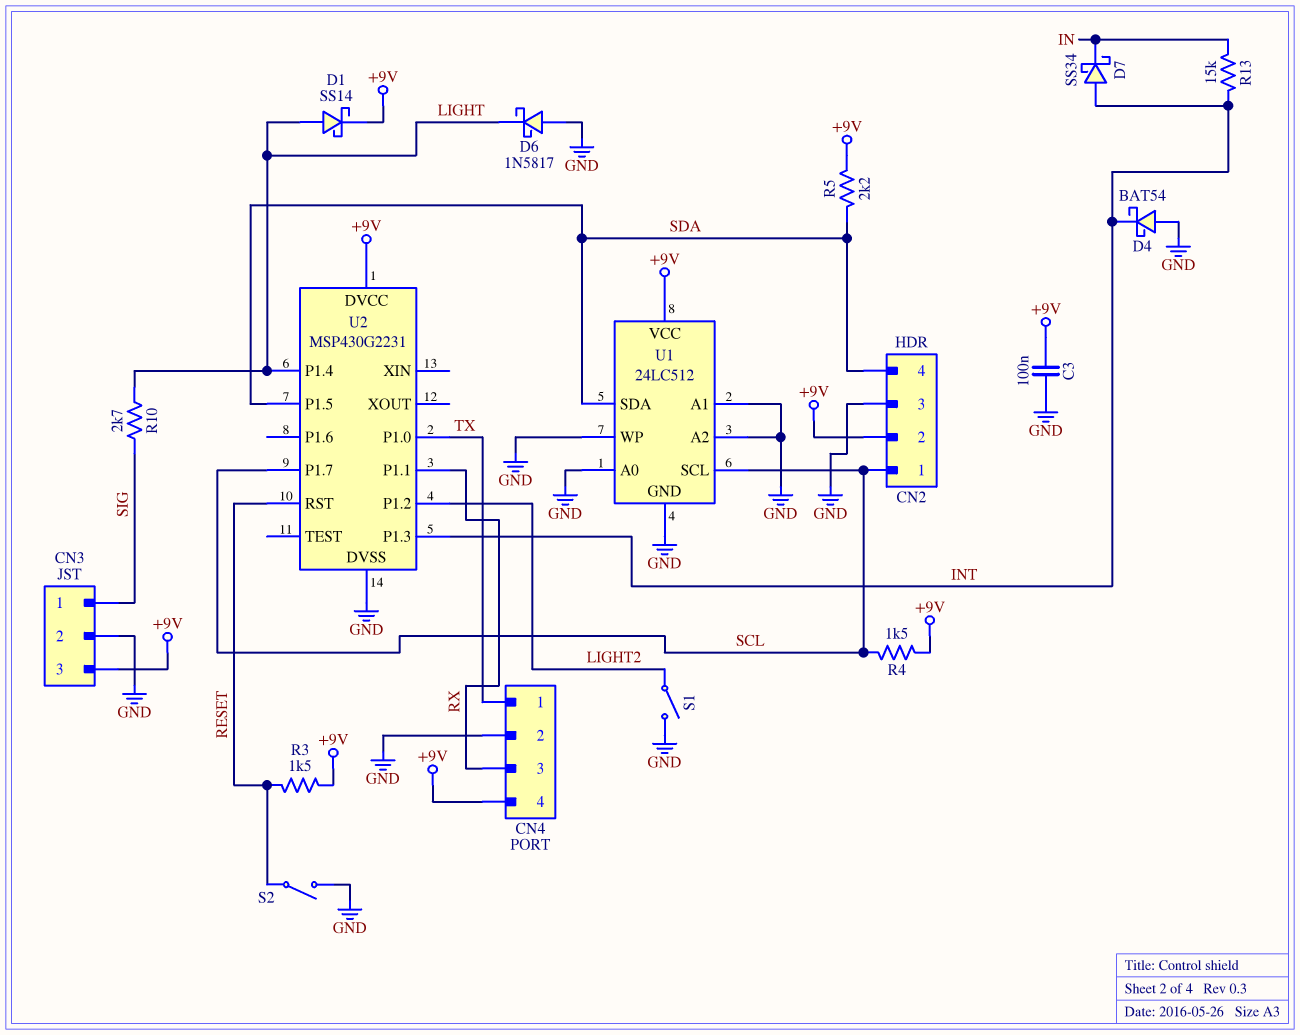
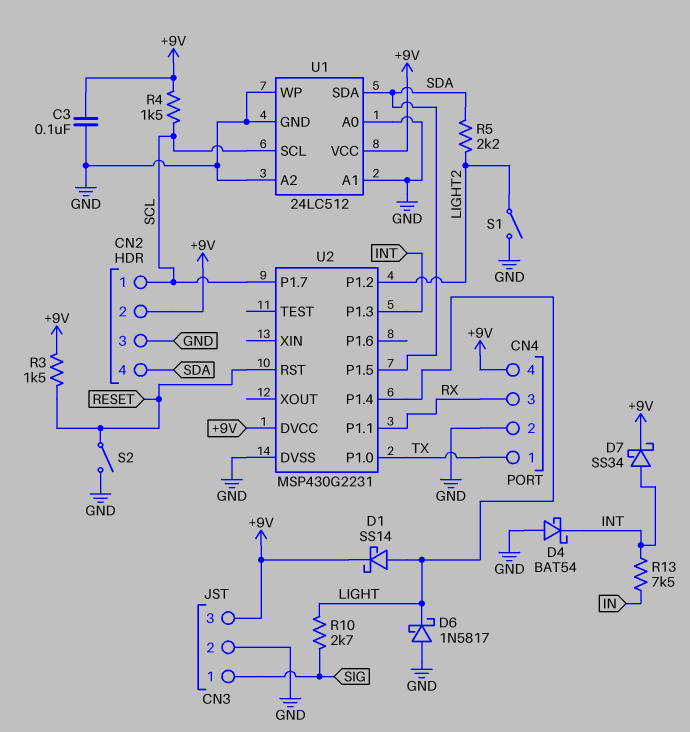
D7: schottky SS34 (A INT, K IN) -> schottky SS34 (A INT, K +9V)
R5: 2.2k (+9V, SDA) -> 2.2k (LIGHT2, SDA)
R13: 15k (IN, INT) -> 7.5k (IN, INT)

